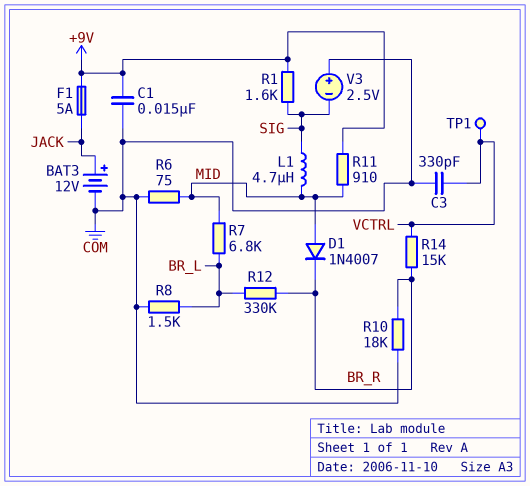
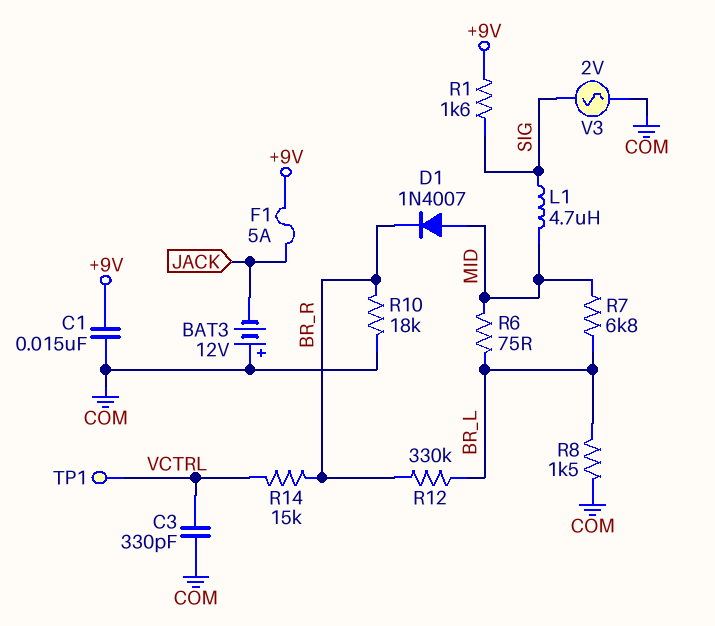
BAT3: 12V (plus JACK, minus COM) -> 12V (plus COM, minus JACK)
R6: 75 (COM, MID) -> 75 (BR_L, MID)
R11: 910 (+9V, MID) -> none
V3: 2.5V (plus COM, minus SIG) -> AC 2V (COM, SIG)

